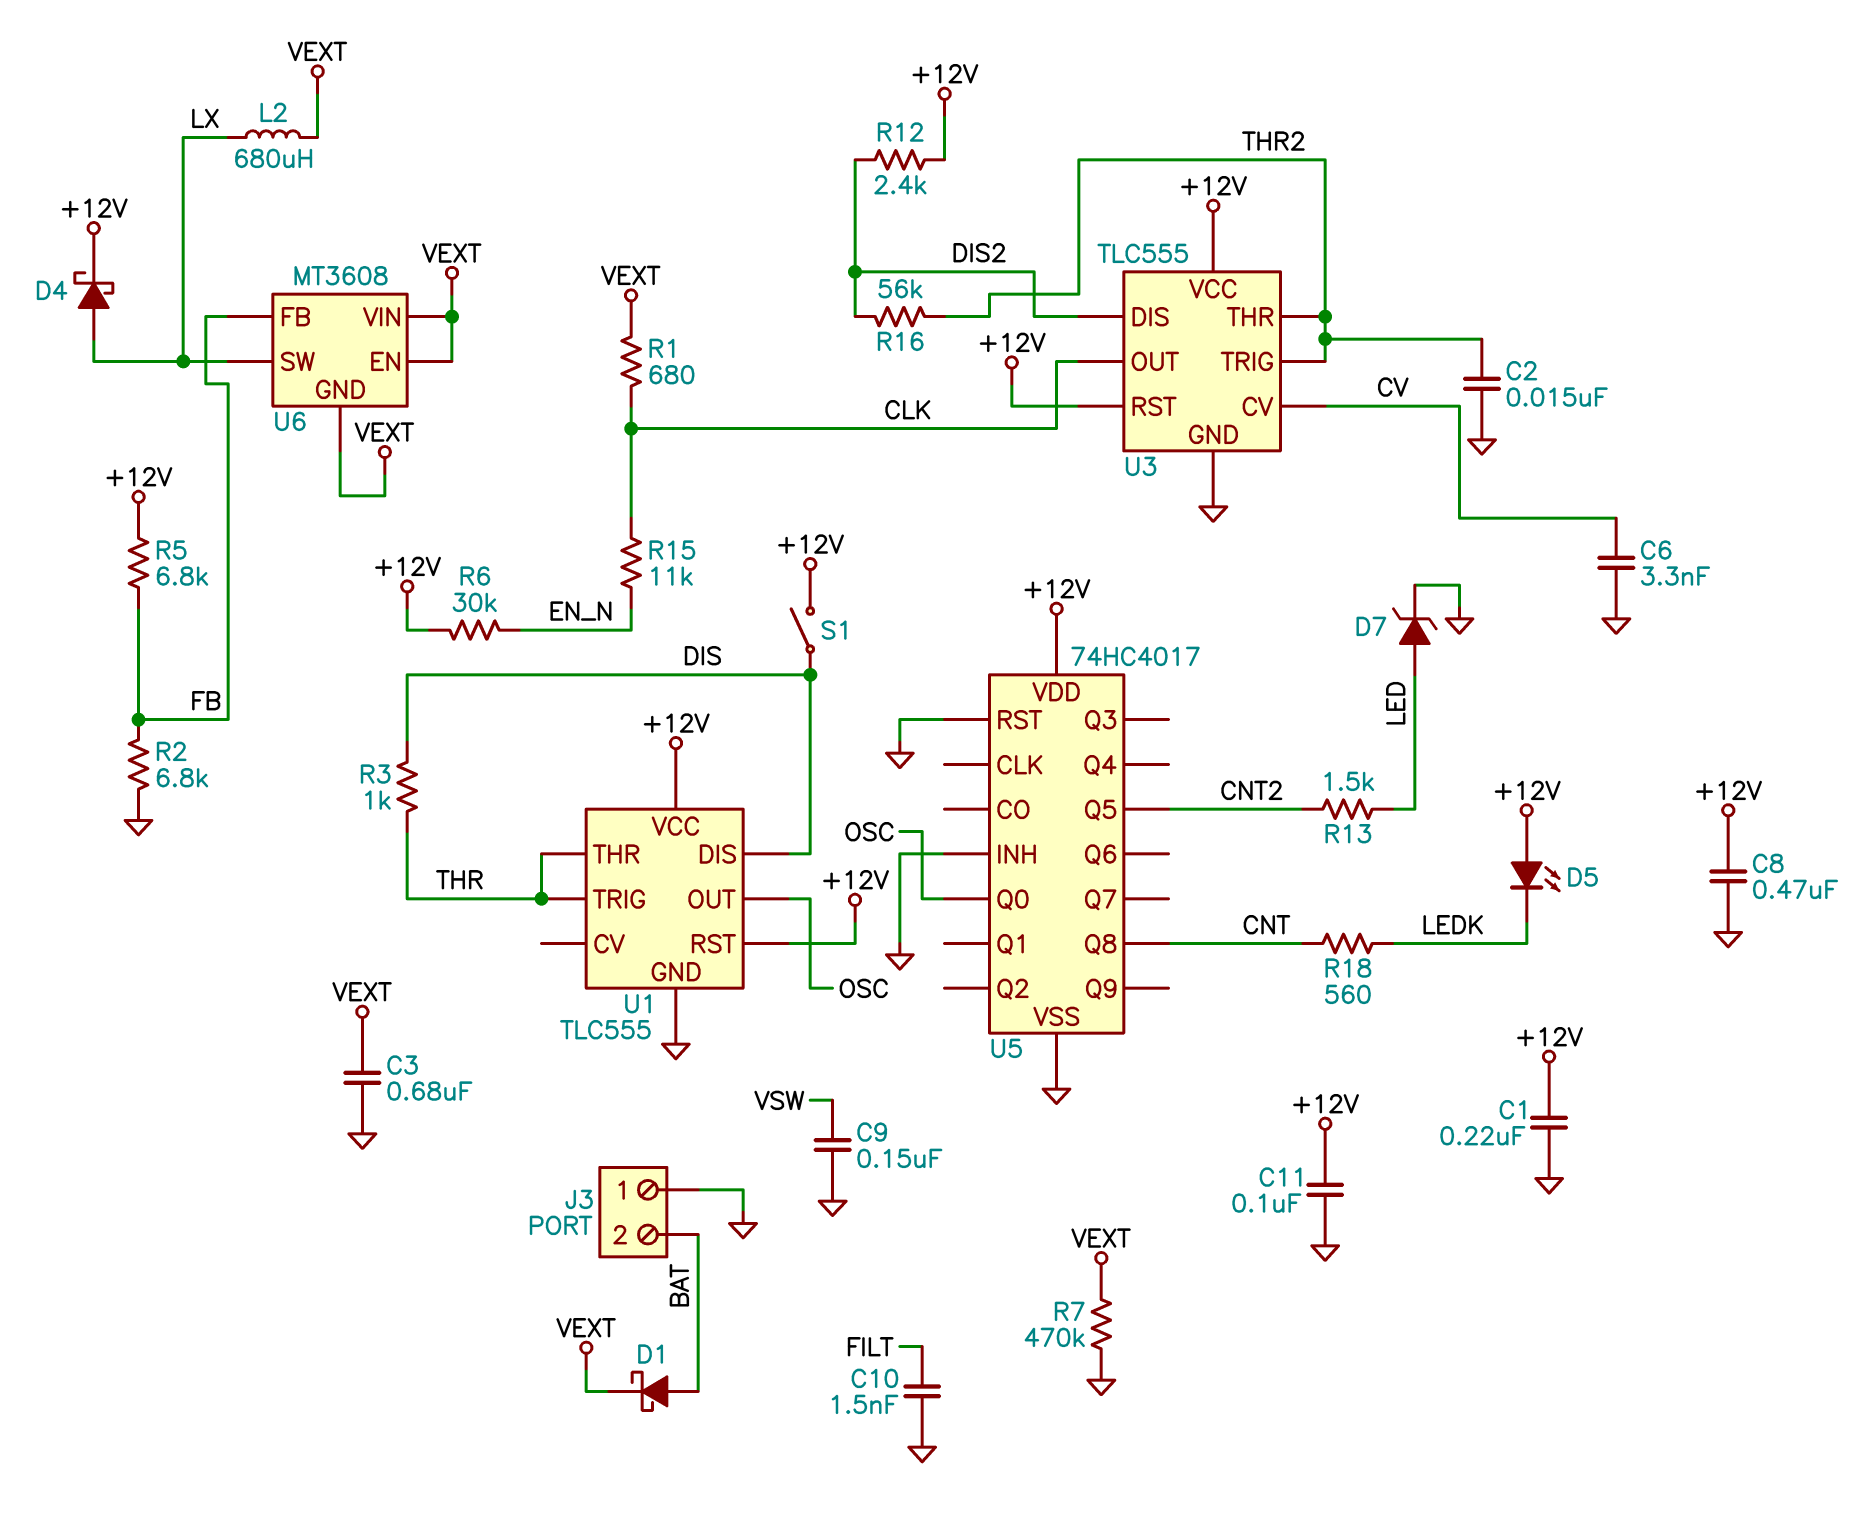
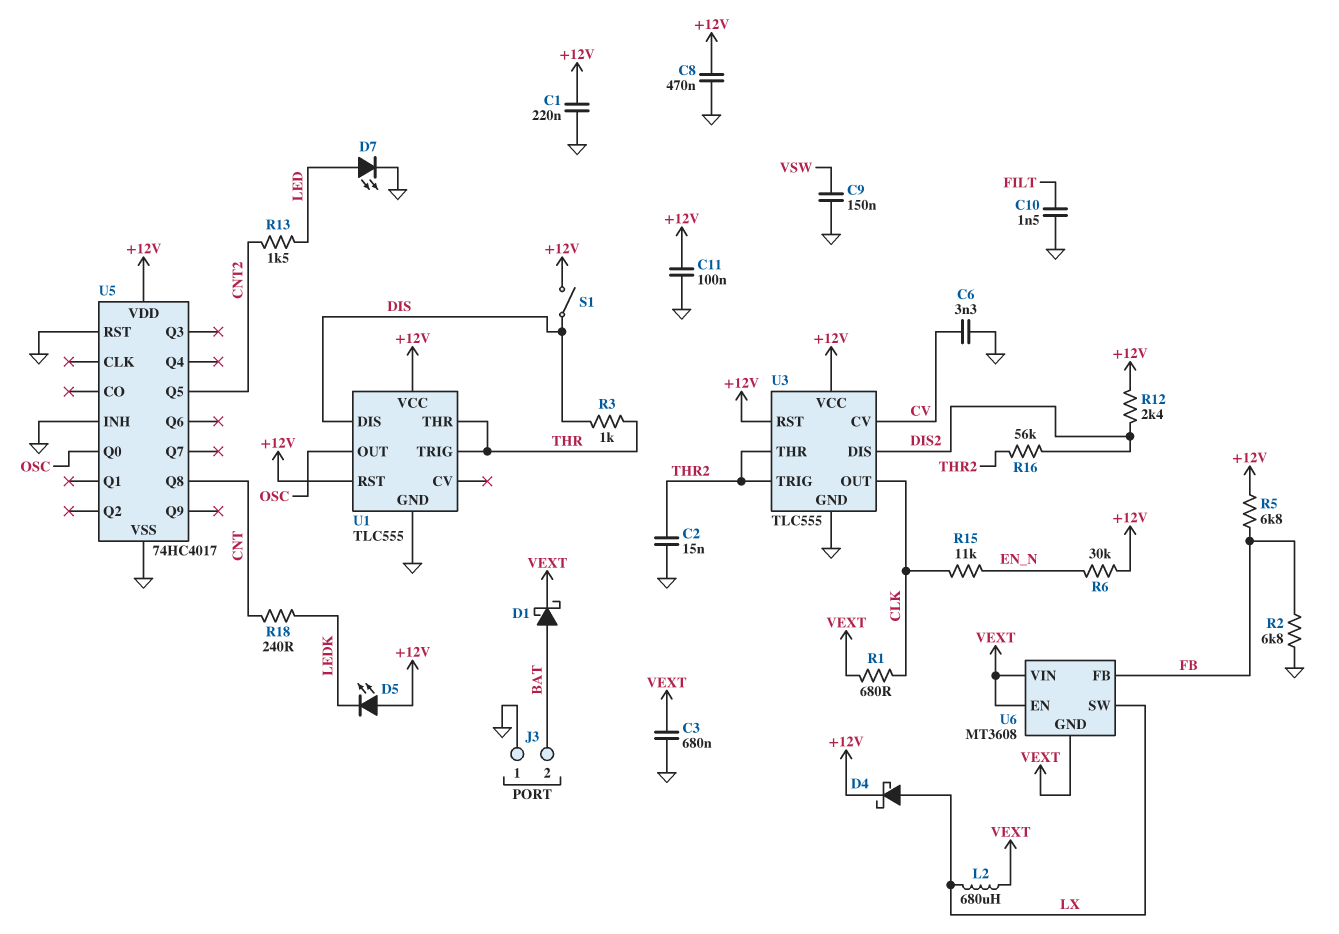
D7: zener (A LED, K GND) -> LED (A LED, K GND)
R7: 470k (GND, VEXT) -> none
R18: 560 (CNT, LEDK) -> 240 (CNT, LEDK)

